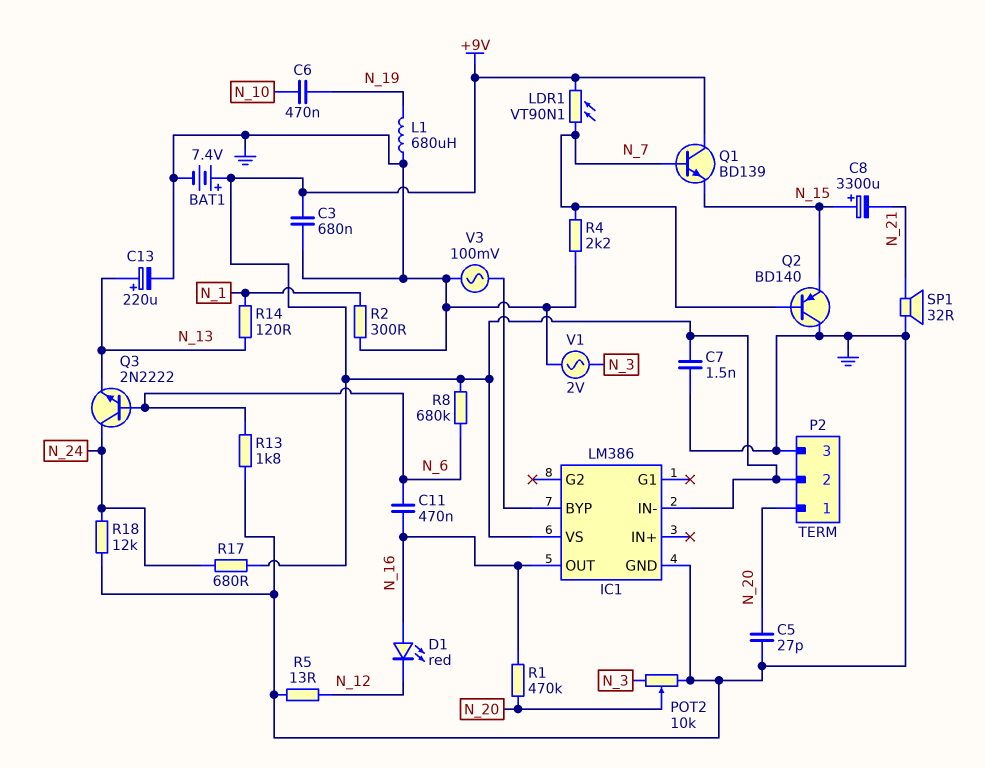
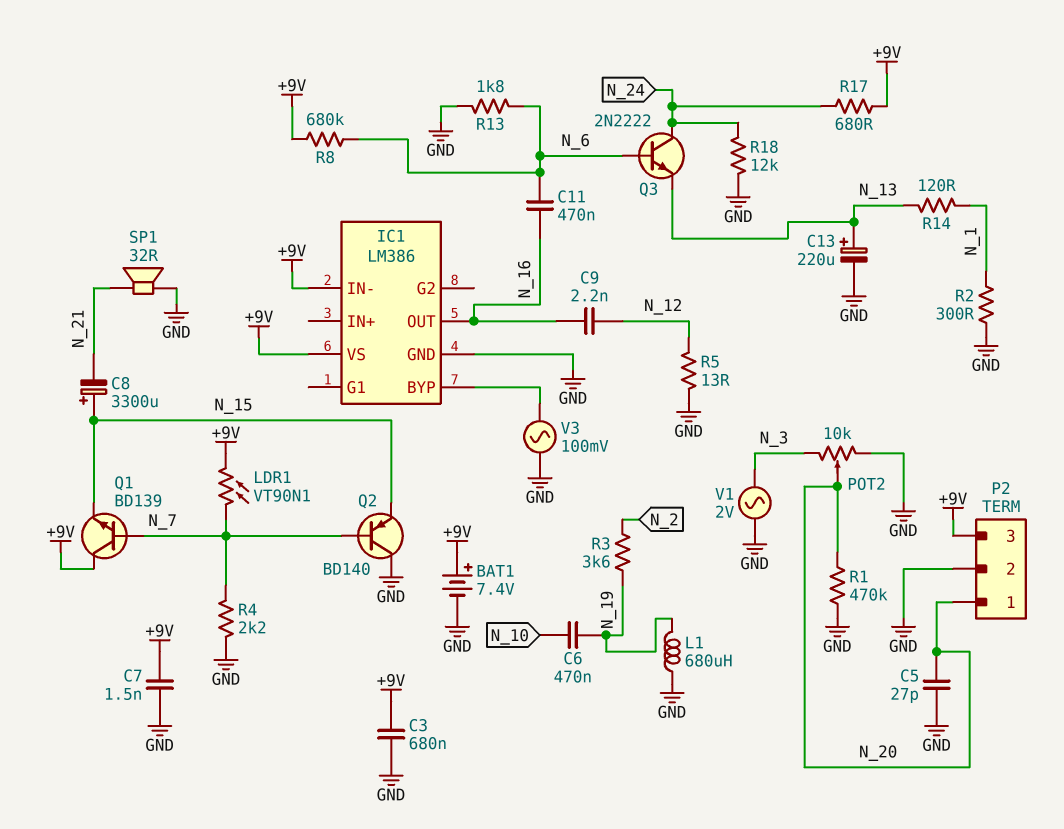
C9: none -> 2.2nF (N_12, N_16)
D1: LED red (A N_16, K N_12) -> none
P2 pin 2: +9V -> GND
P2 pin 3: GND -> +9V
R1: 470k (N_16, N_20) -> 470k (GND, N_20)
R3: none -> 3.6k (N_2, N_19)

